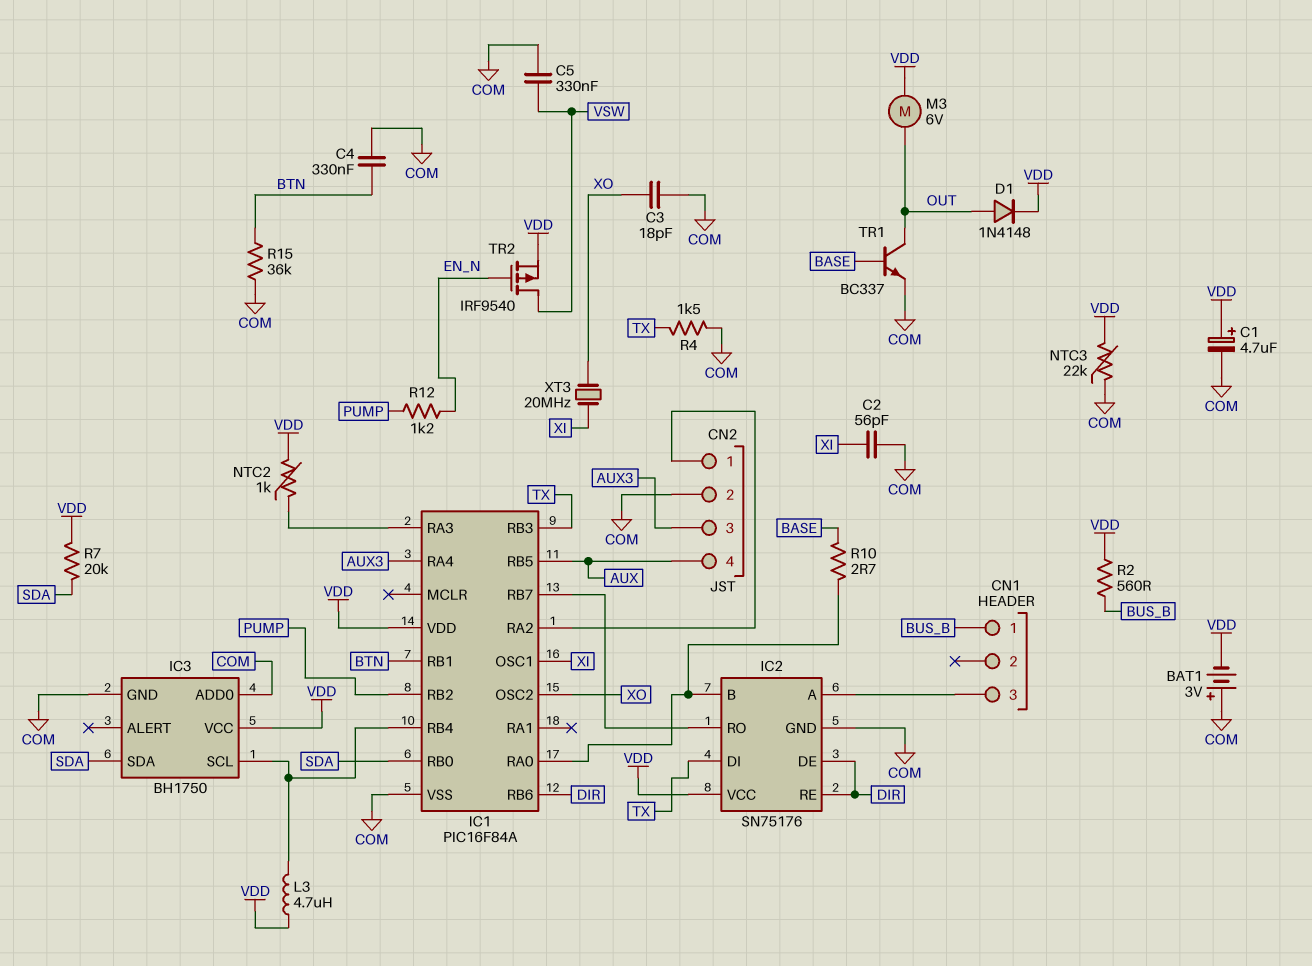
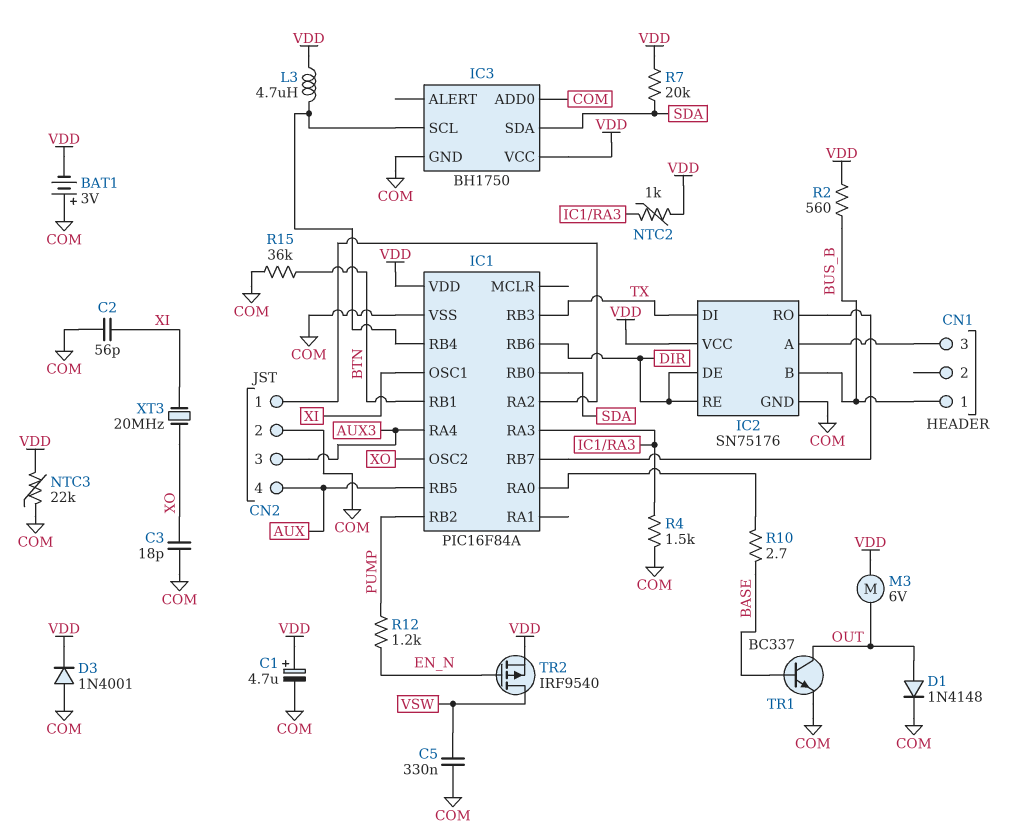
C4: 330nF (BTN, COM) -> none
D1: diode 1N4148 (A OUT, K VDD) -> diode 1N4148 (A OUT, K COM)
D3: none -> diode 1N4001 (A COM, K VDD)
IC2 pin B: IC1/RA0 -> BUS_B
R4: 1.5k (COM, TX) -> 1.5k (COM, IC1/RA3)

